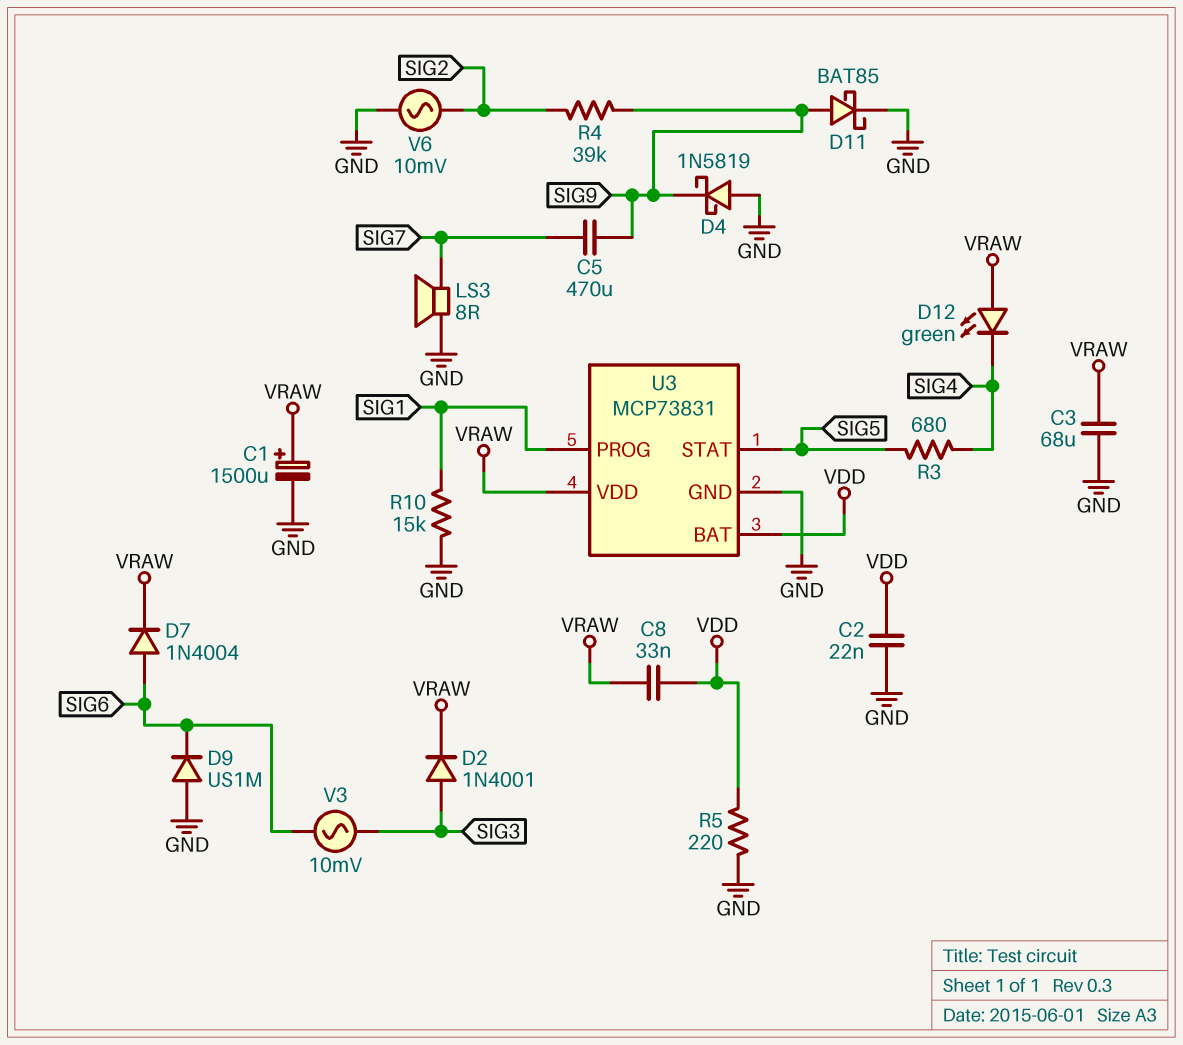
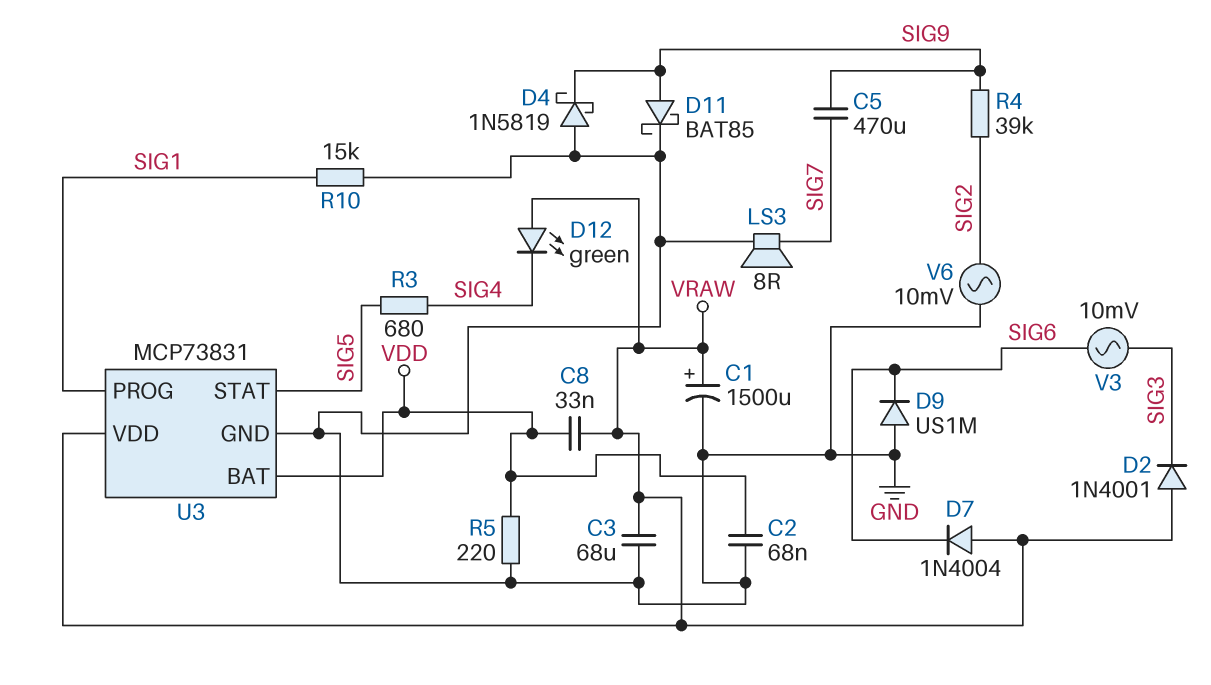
C2: 22nF (GND, VDD) -> 68nF (GND, VDD)
D2: diode 1N4001 (A SIG3, K VRAW) -> diode 1N4001 (A VRAW, K SIG3)
D7: diode 1N4004 (A SIG6, K VRAW) -> diode 1N4004 (A VRAW, K SIG6)

